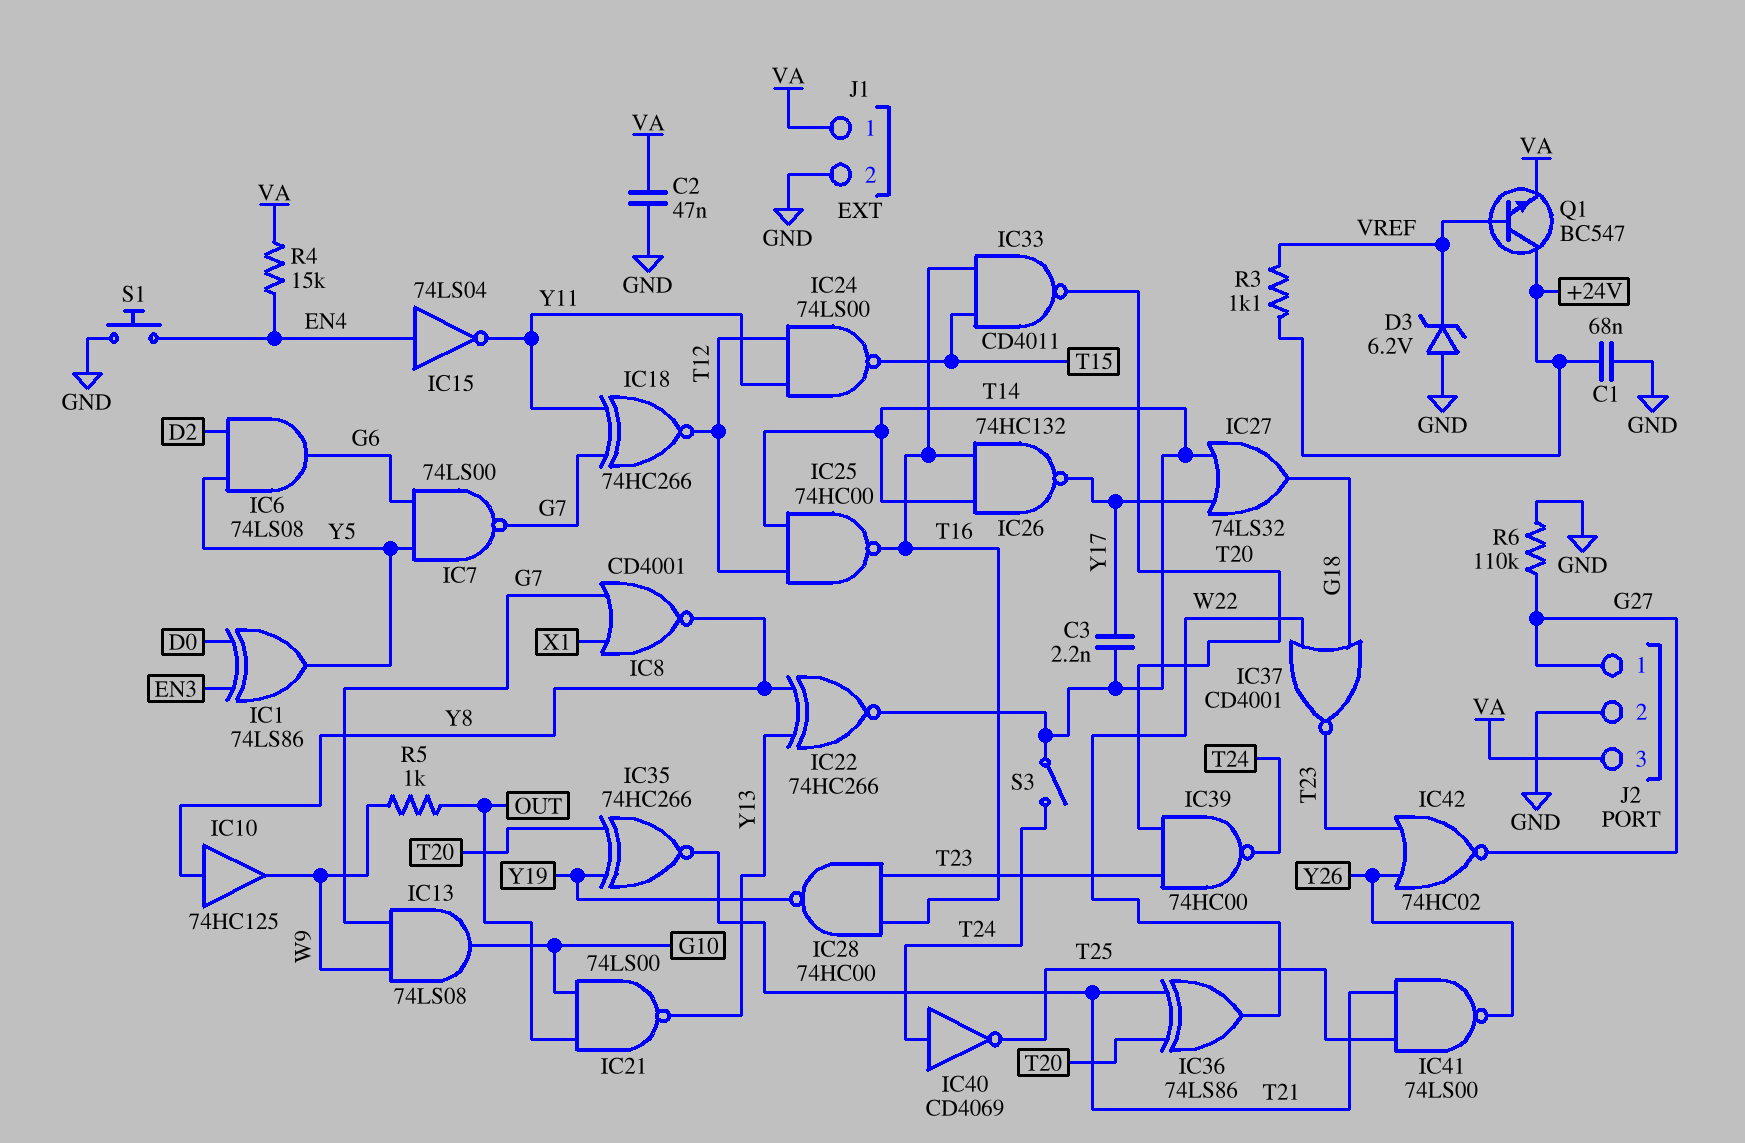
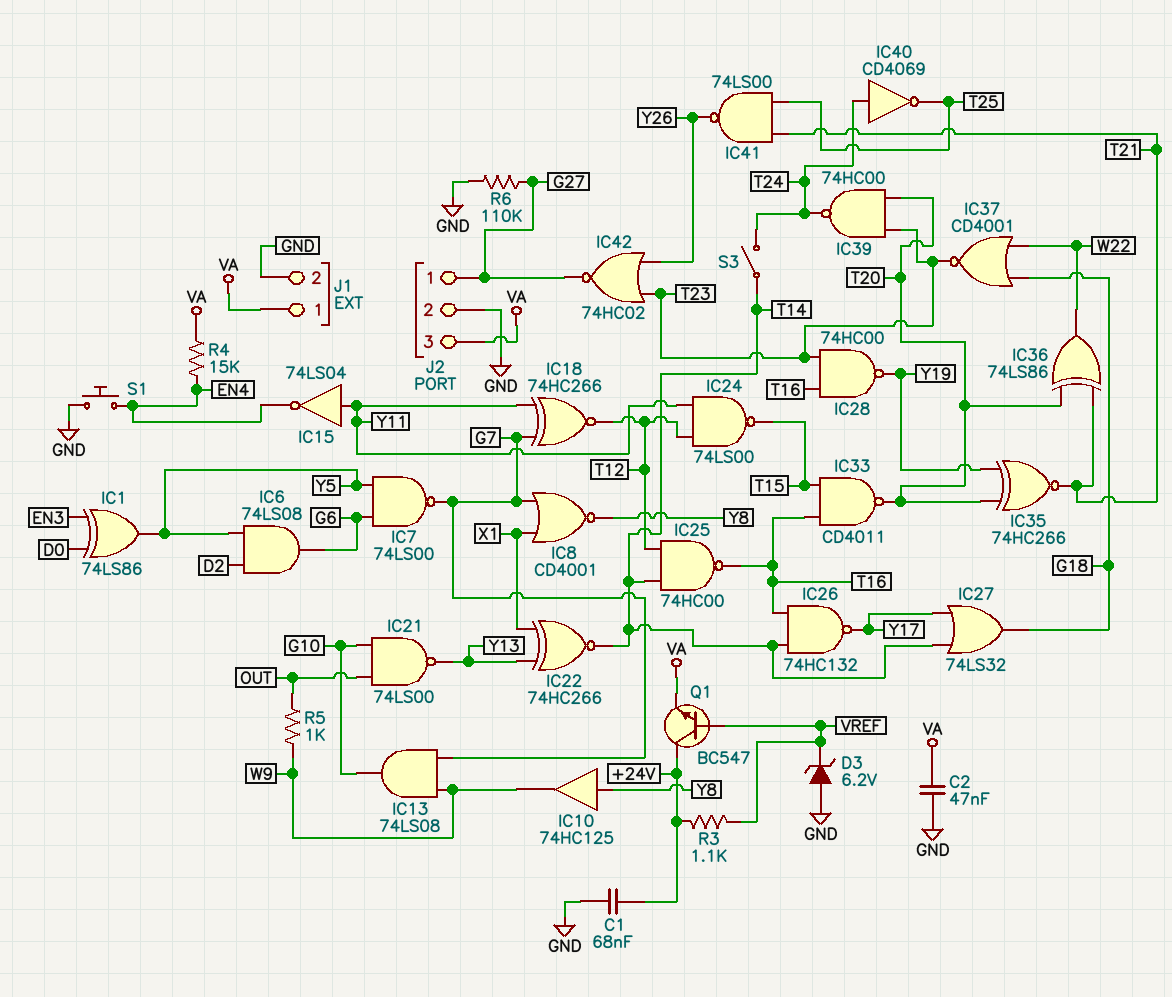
C3: 2.2nF (T14, Y17) -> none
IC15: NOT 74LS04 (in EN4, out Y11) -> NOT 74LS04 (in Y11, out EN4)
IC22: XNOR 74HC266 (in Y8, in Y13, out T14) -> XNOR 74HC266 (in X1, in Y13, out T14)

